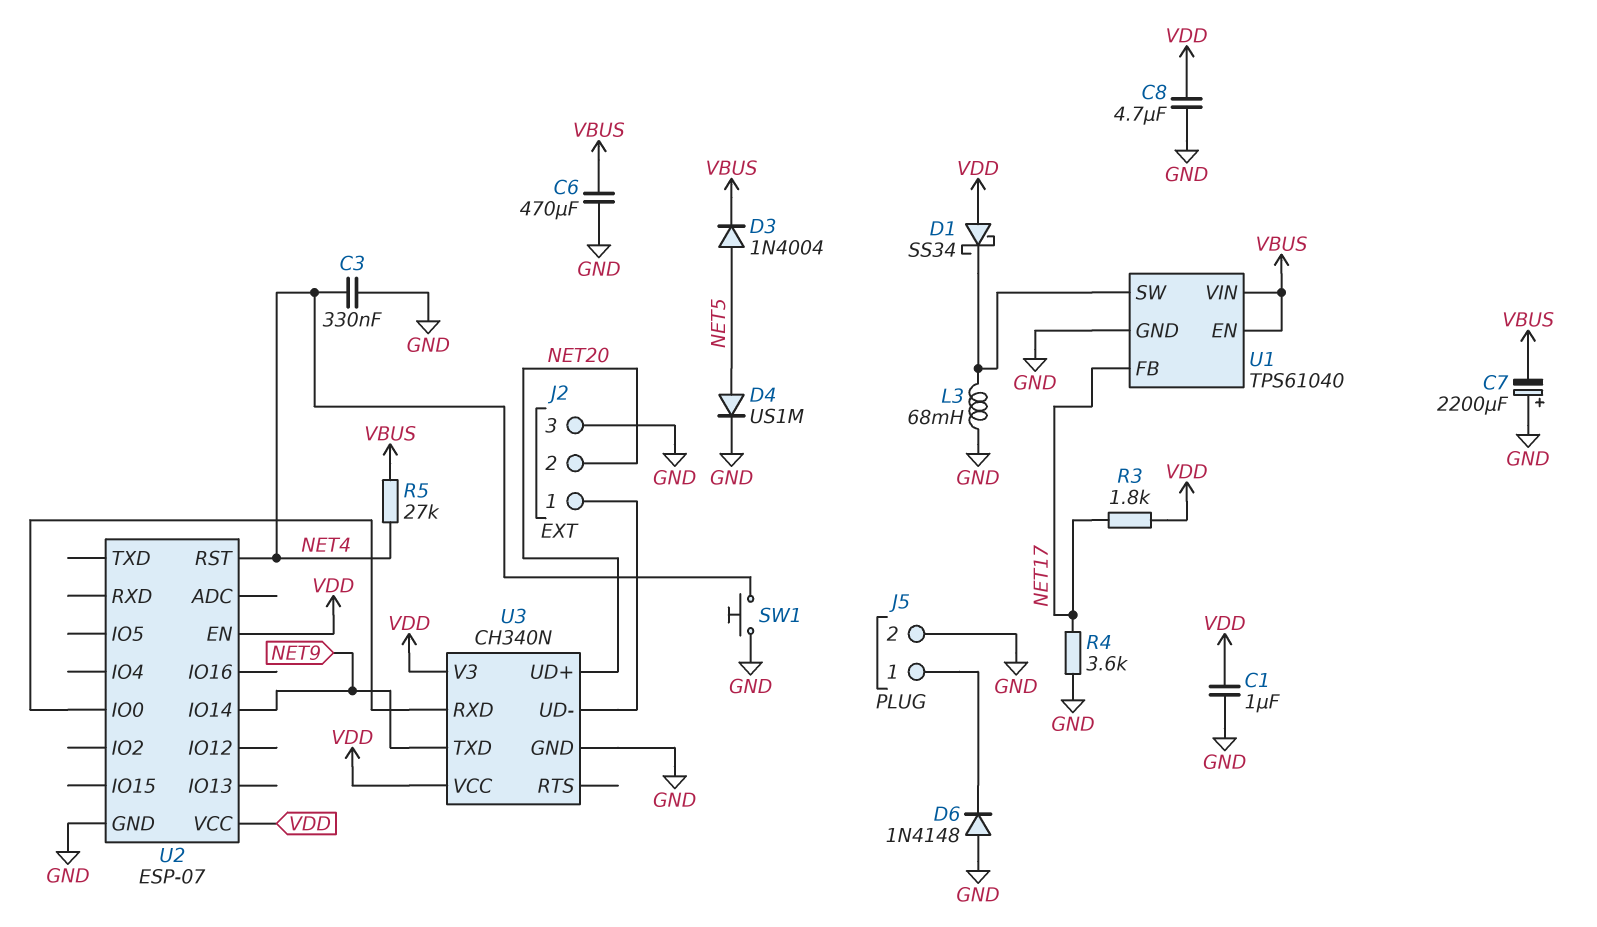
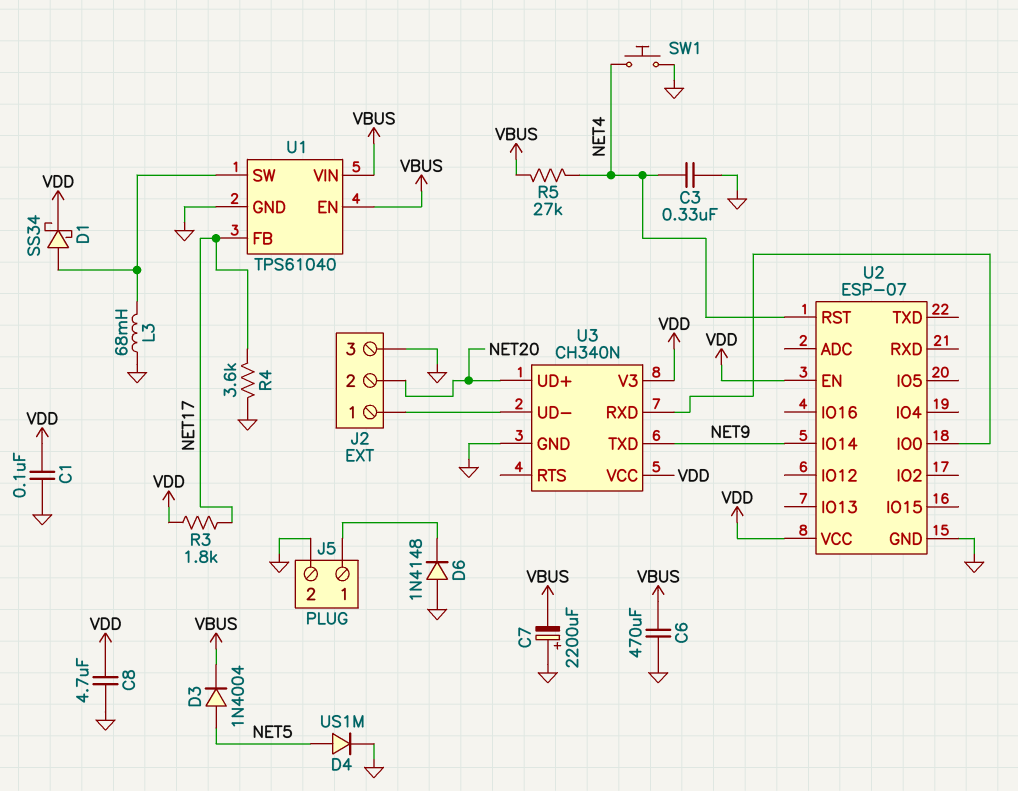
C1: 1uF (GND, VDD) -> 100nF (GND, VDD)
D1: schottky SS34 (A VDD, K U1/SW) -> schottky SS34 (A U1/SW, K VDD)

